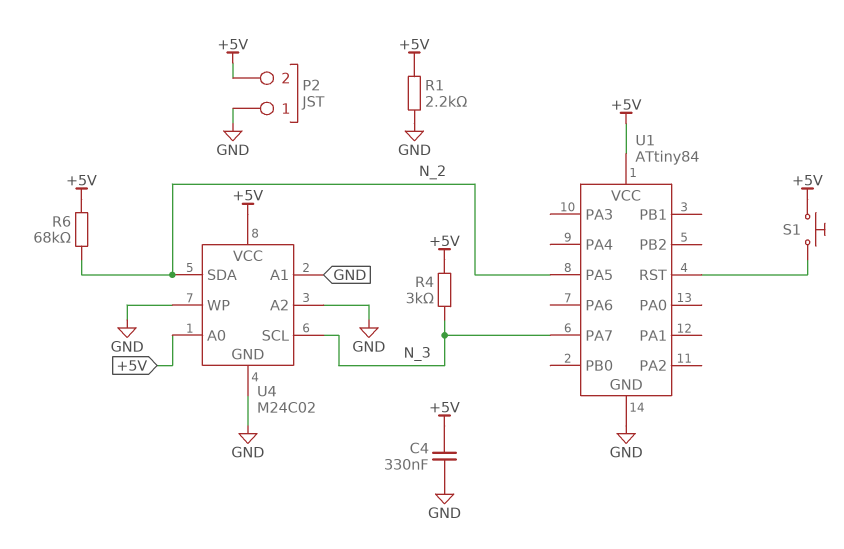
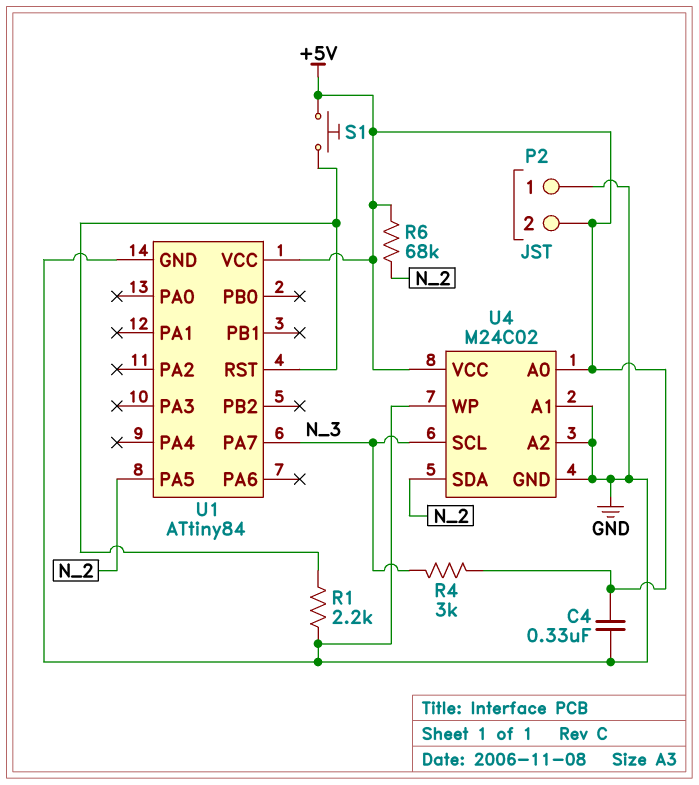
R1: 2.2k (+5V, GND) -> 2.2k (GND, U1/RST)

